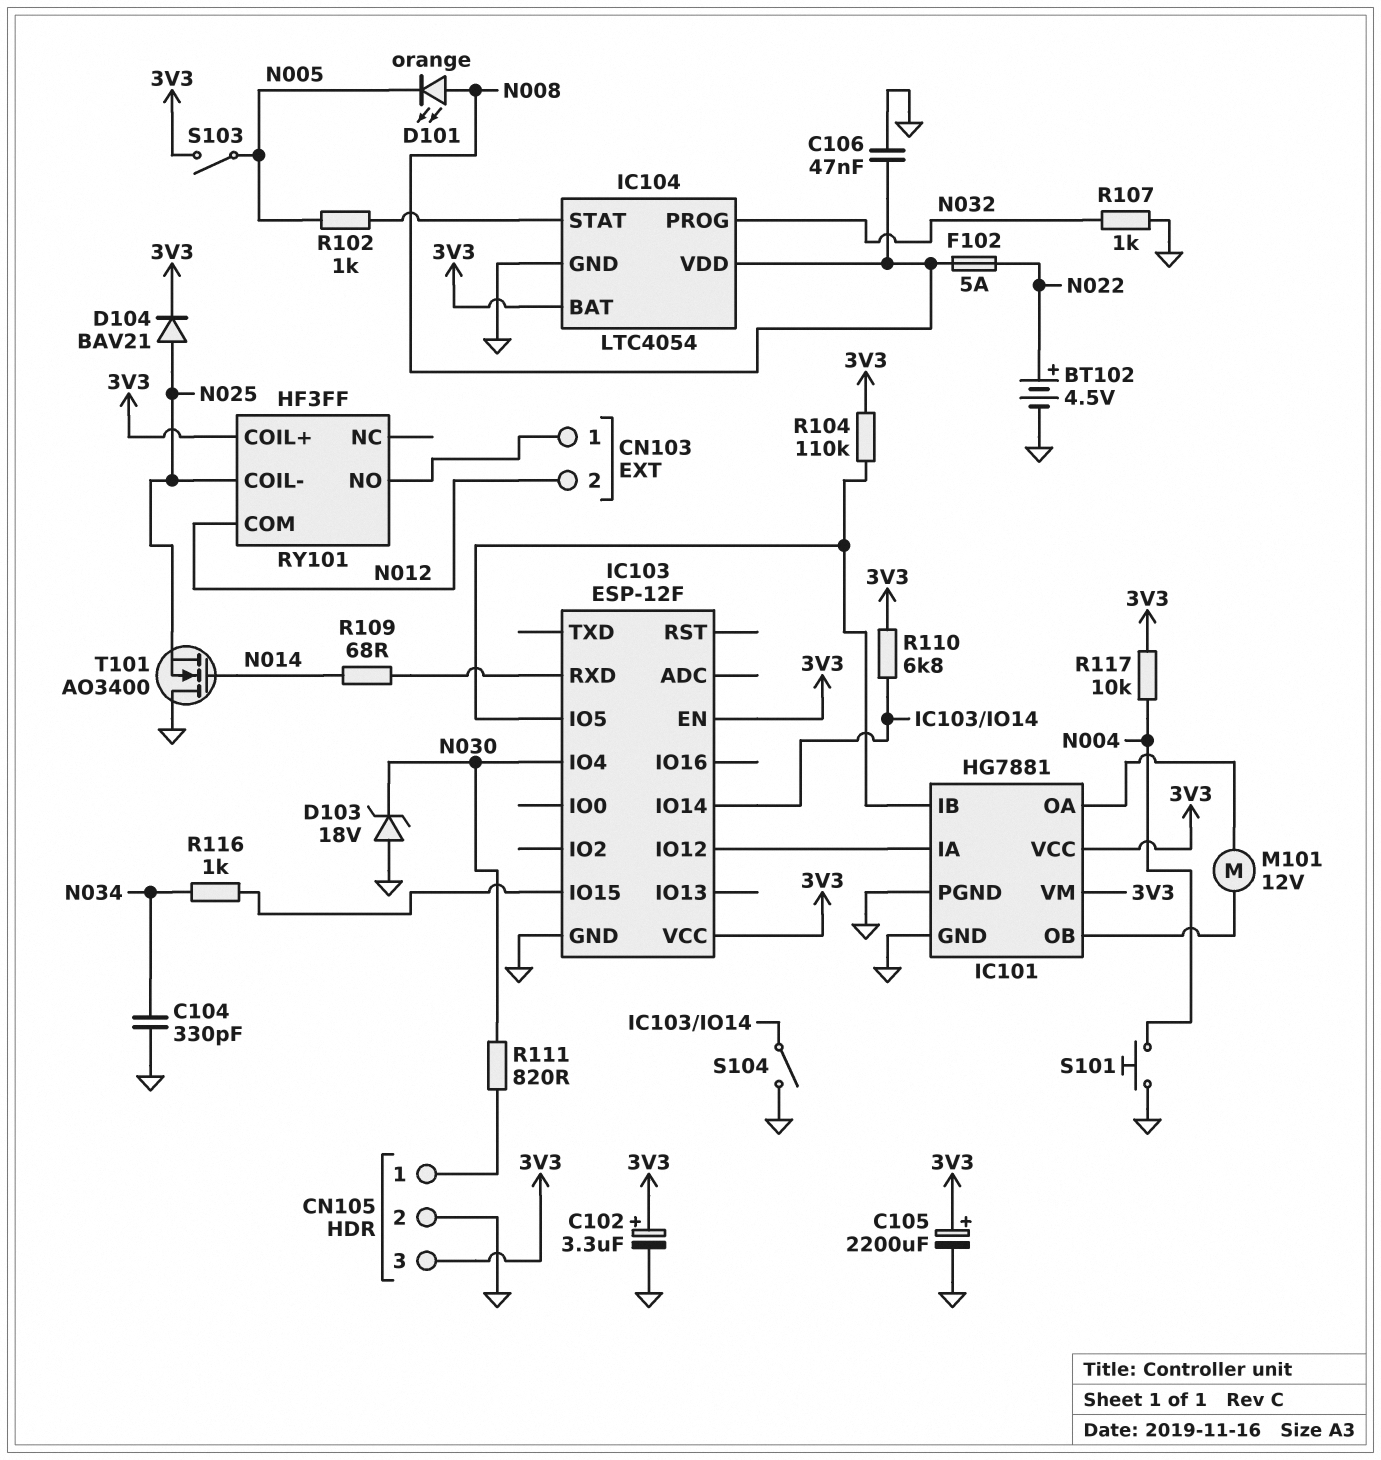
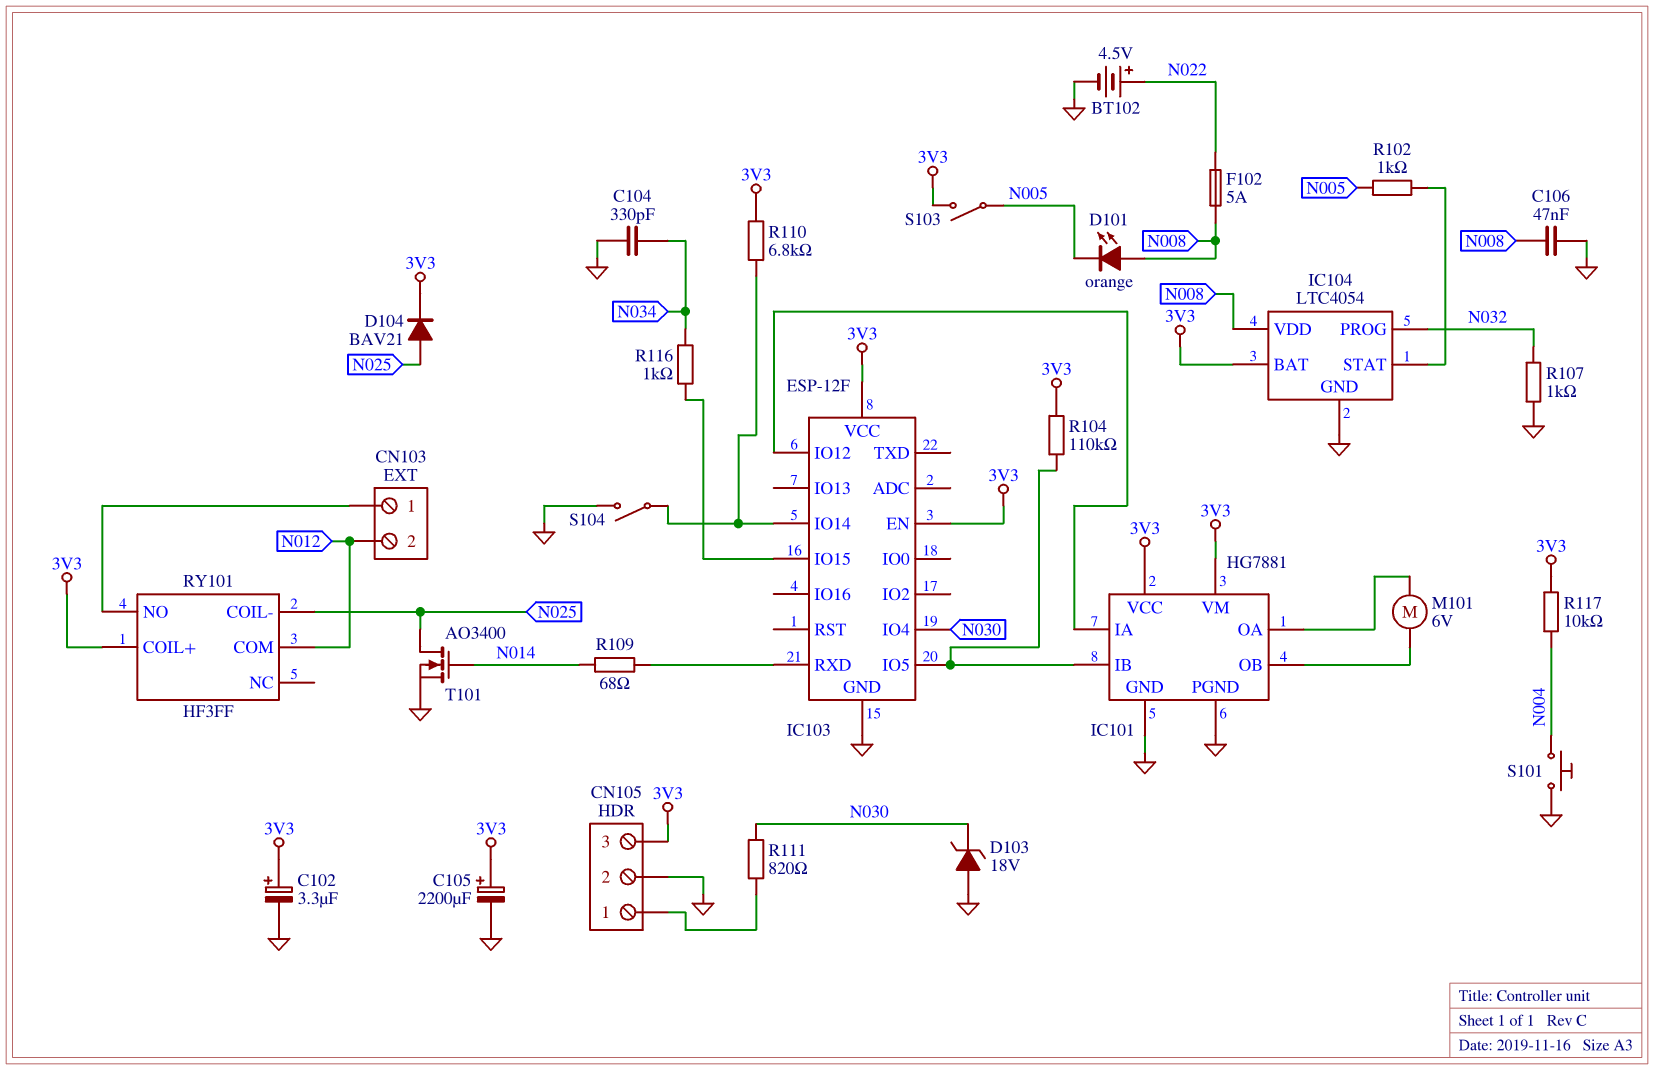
M101: motor 12V (IC101/OA, IC101/OB) -> motor 6V (IC101/OA, IC101/OB)
T101: NMOS AO3400 (G N014, D GND, S N025) -> NMOS AO3400 (G N014, D N025, S GND)

